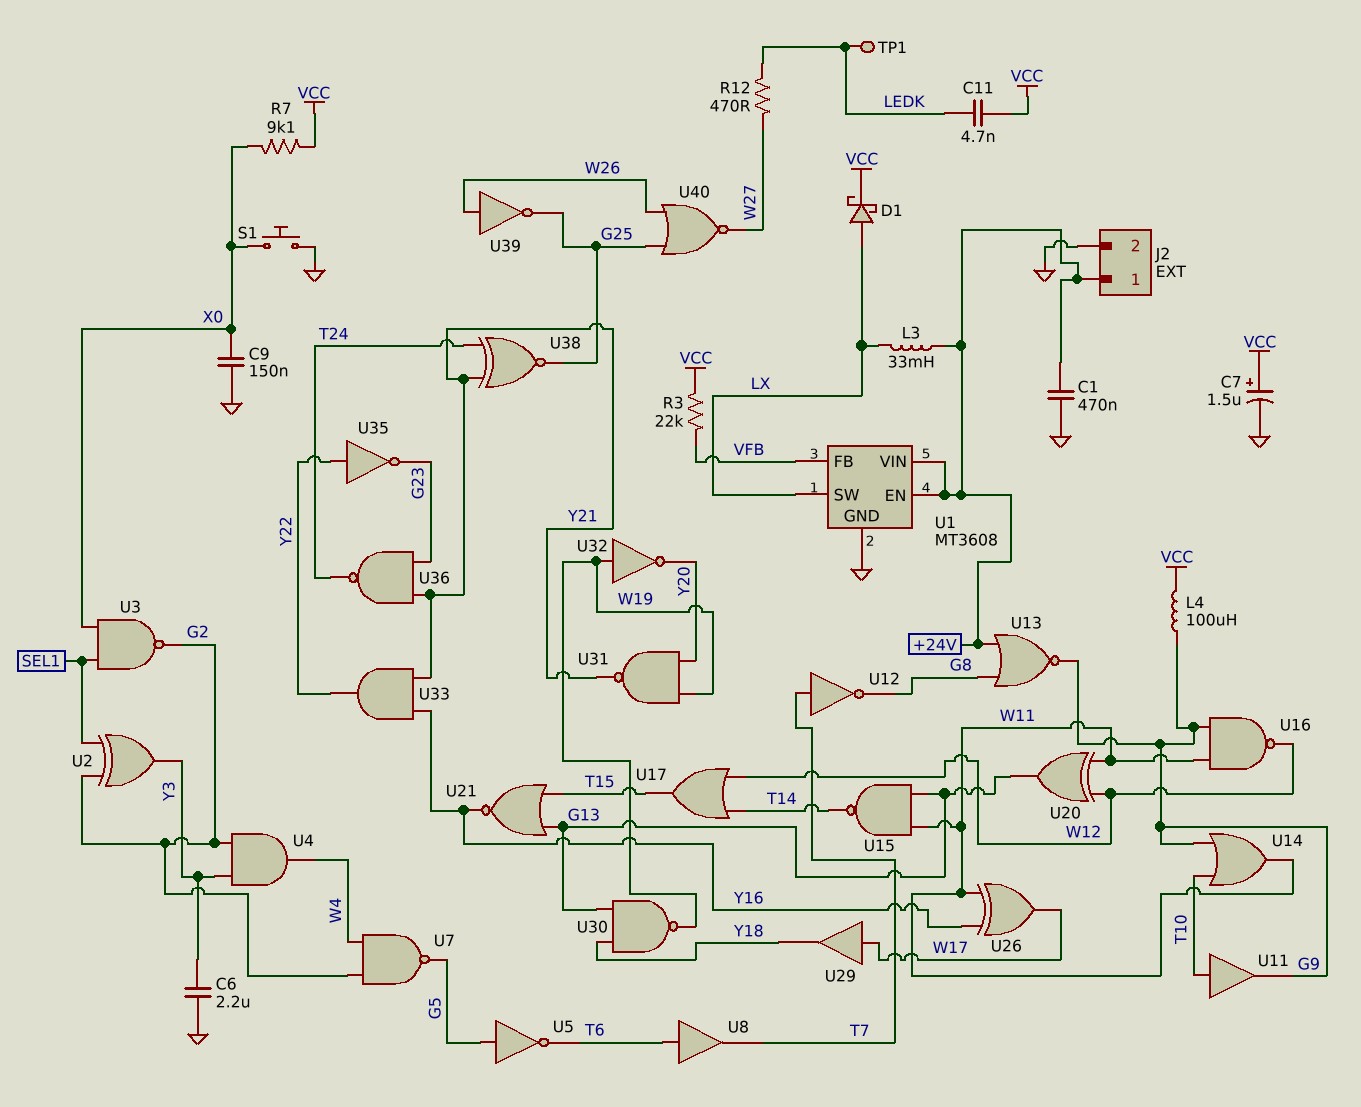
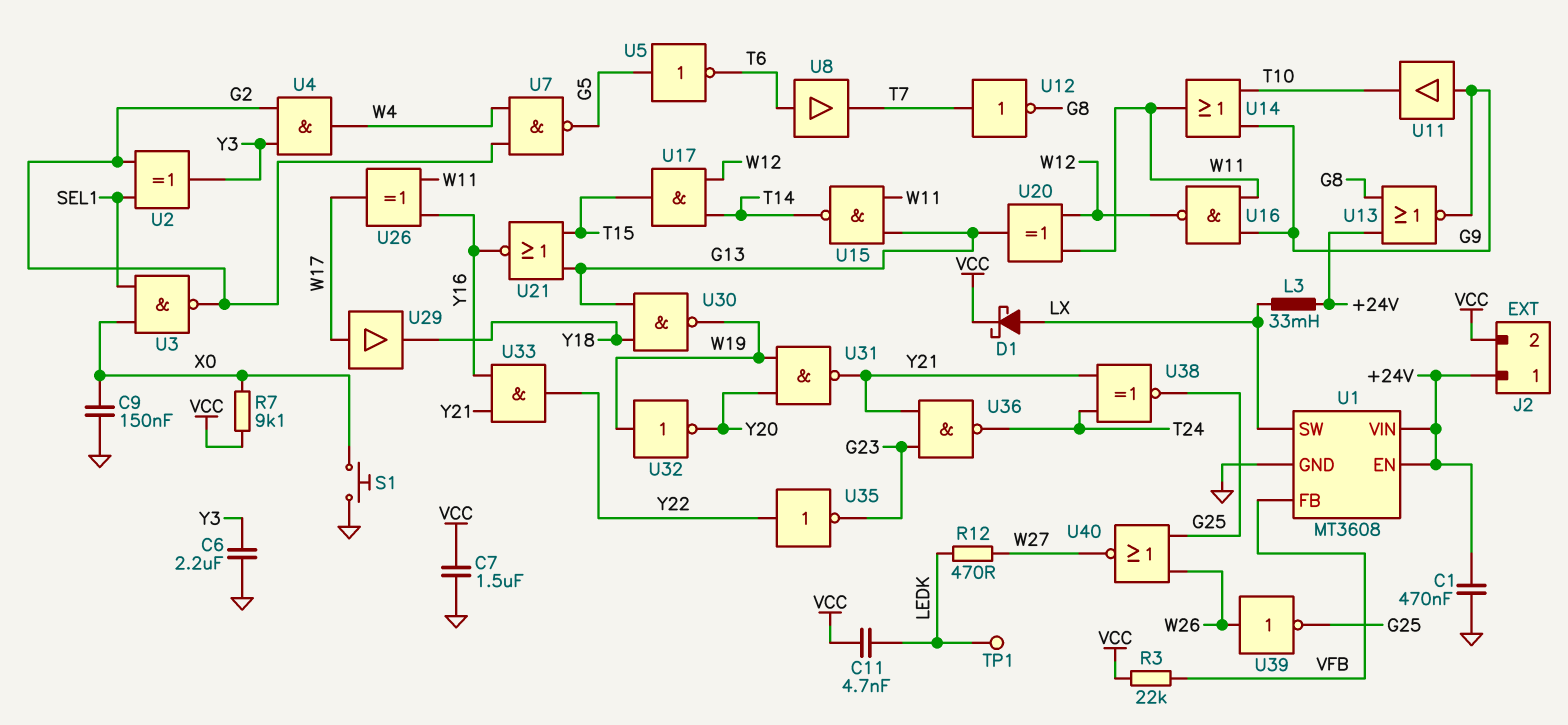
C7: 1.5uF (plus VCC, minus GND) -> 1.5uF (GND, VCC)
J2 pin 2: GND -> VCC
L4: 100uH (G9, VCC) -> none
U11: buffer (in T10, out G9) -> buffer (in G9, out T10)
U17: OR (in T14, in W12, out T15) -> AND (in T14, in W12, out T15)

